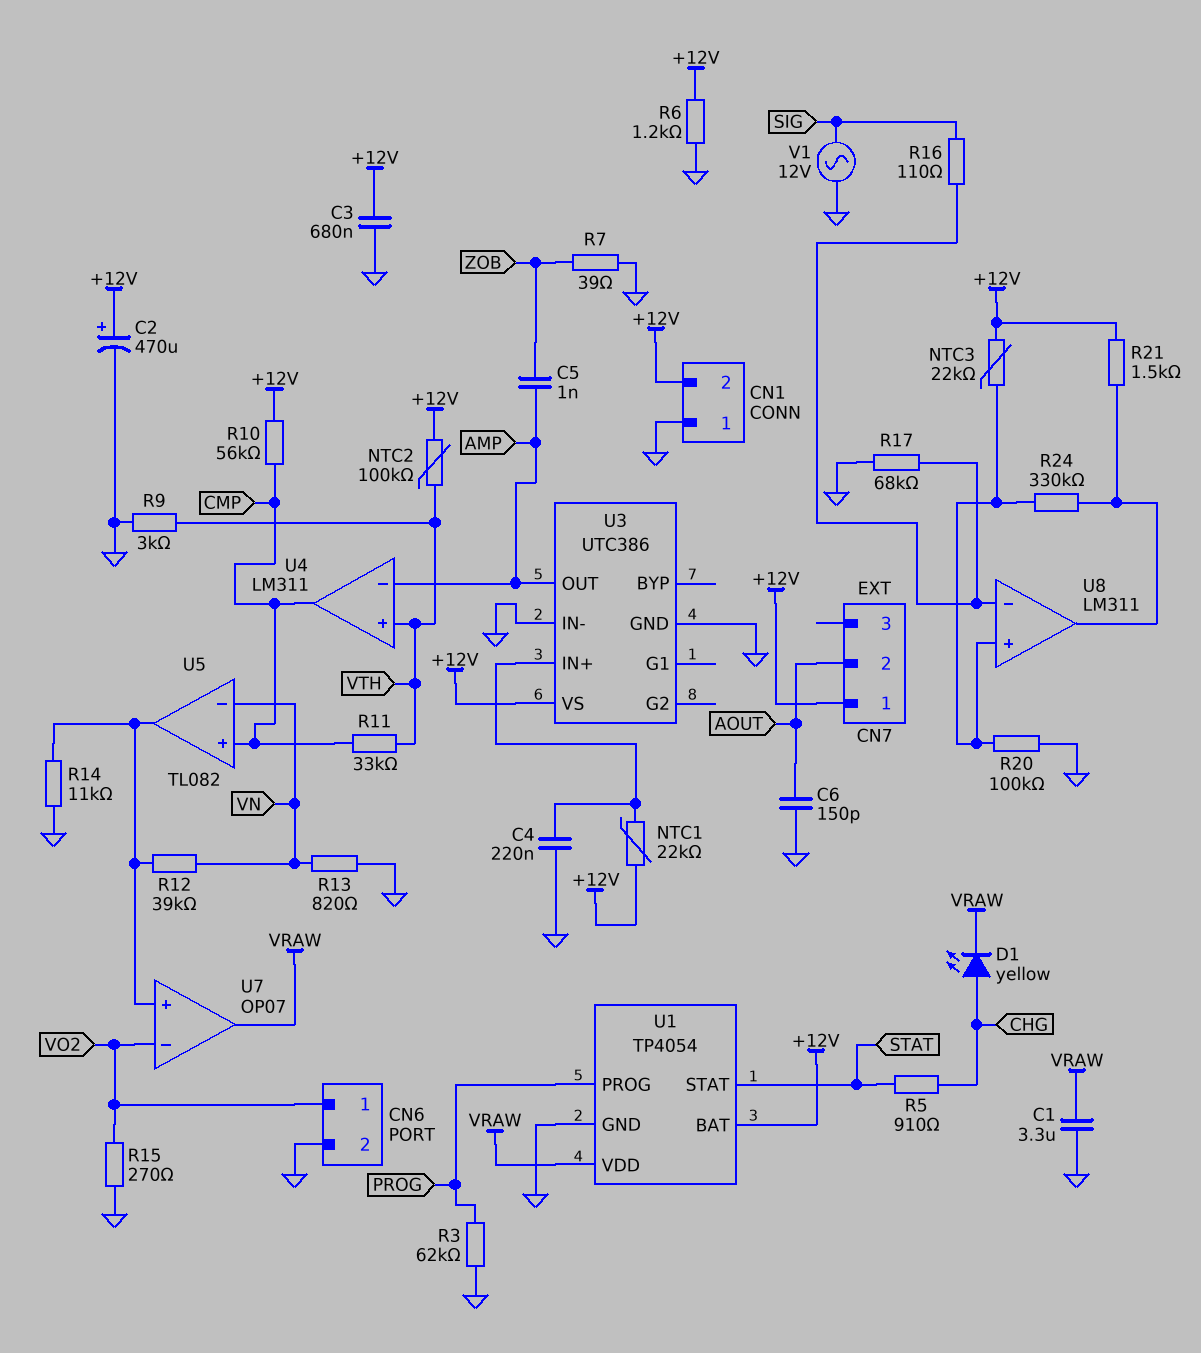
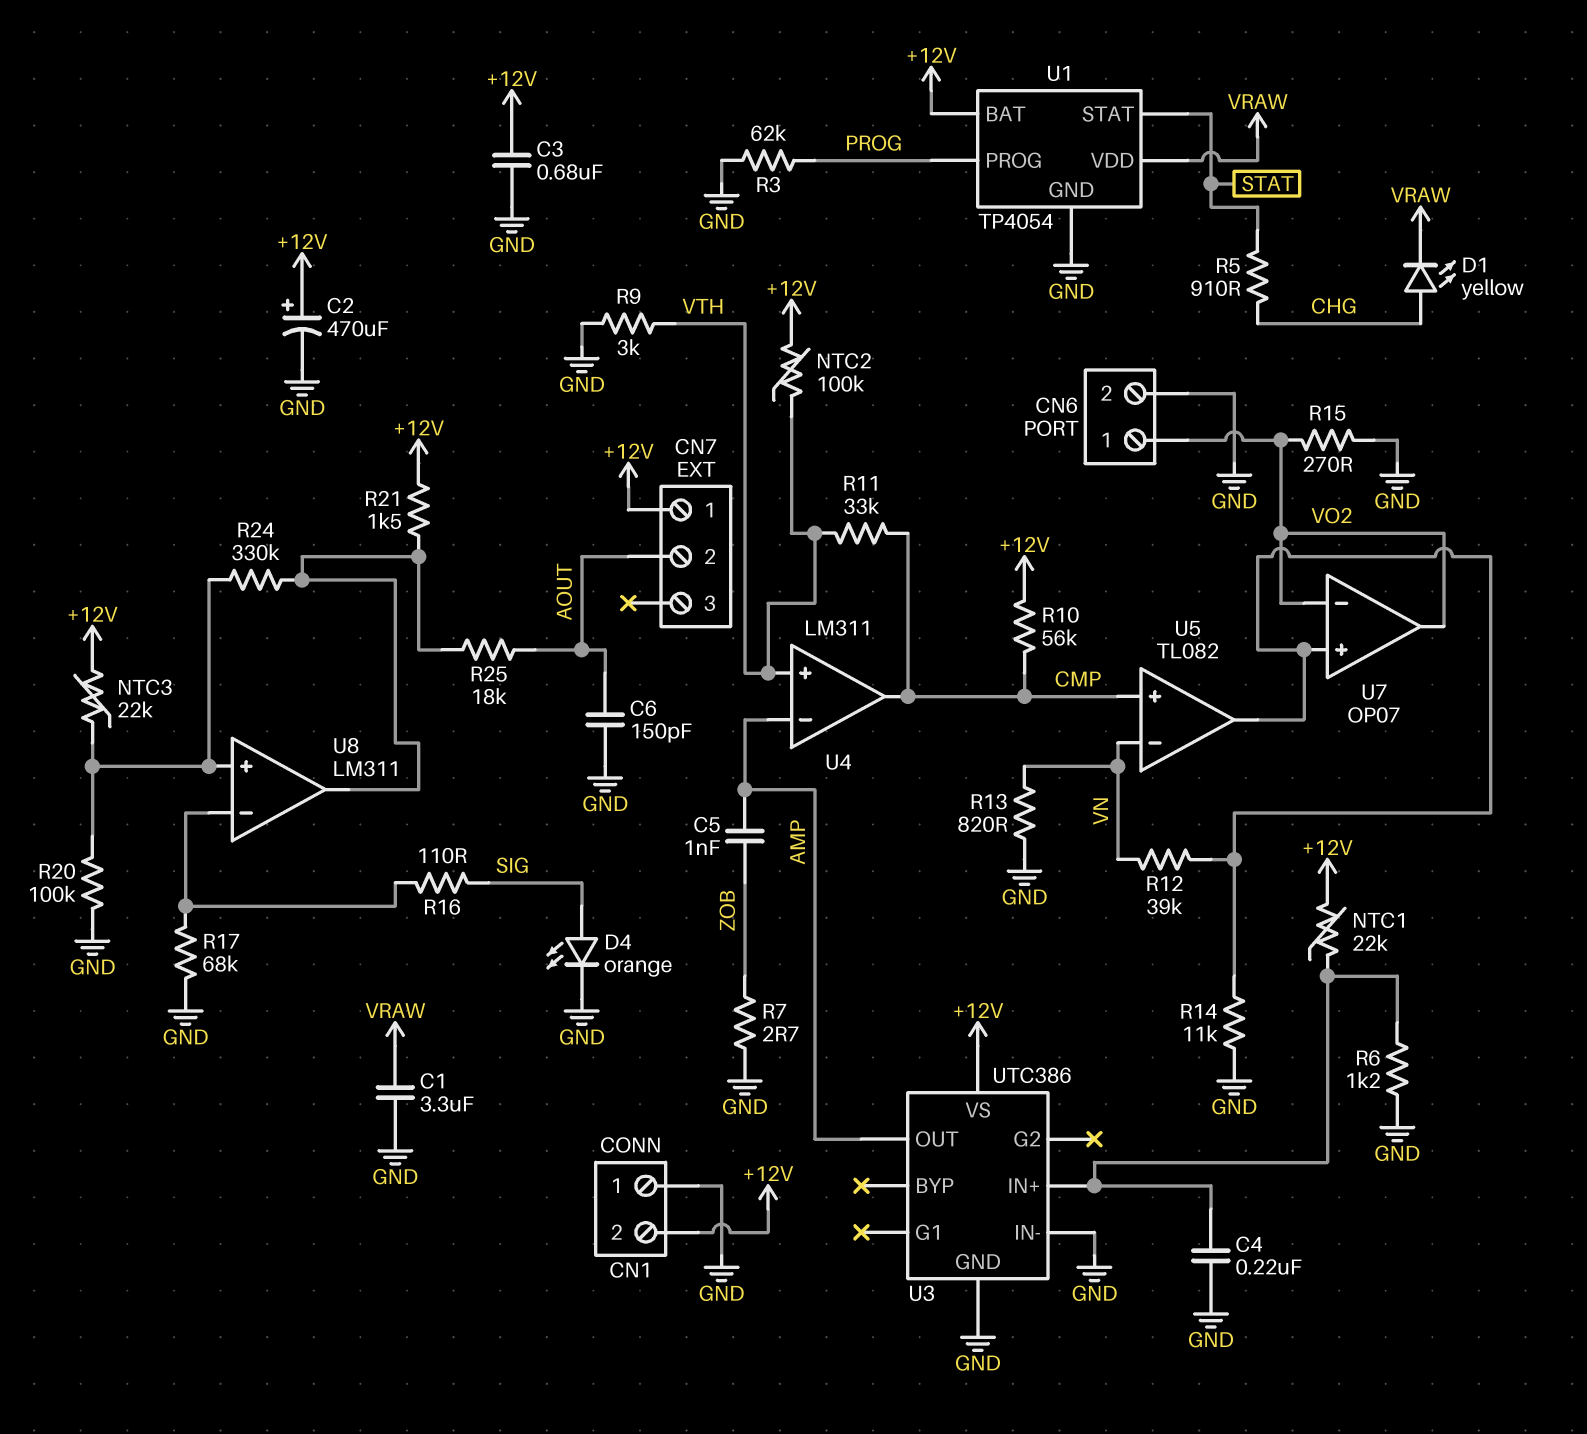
D4: none -> LED orange (A SIG, K GND)
R6: 1.2k (+12V, GND) -> 1.2k (GND, U3/IN+)
R7: 39 (GND, ZOB) -> 2.7 (GND, ZOB)
R25: none -> 18k (AOUT, U8/out)
U7 pin out: VRAW -> VO2
V1: AC 12V (GND, SIG) -> none

